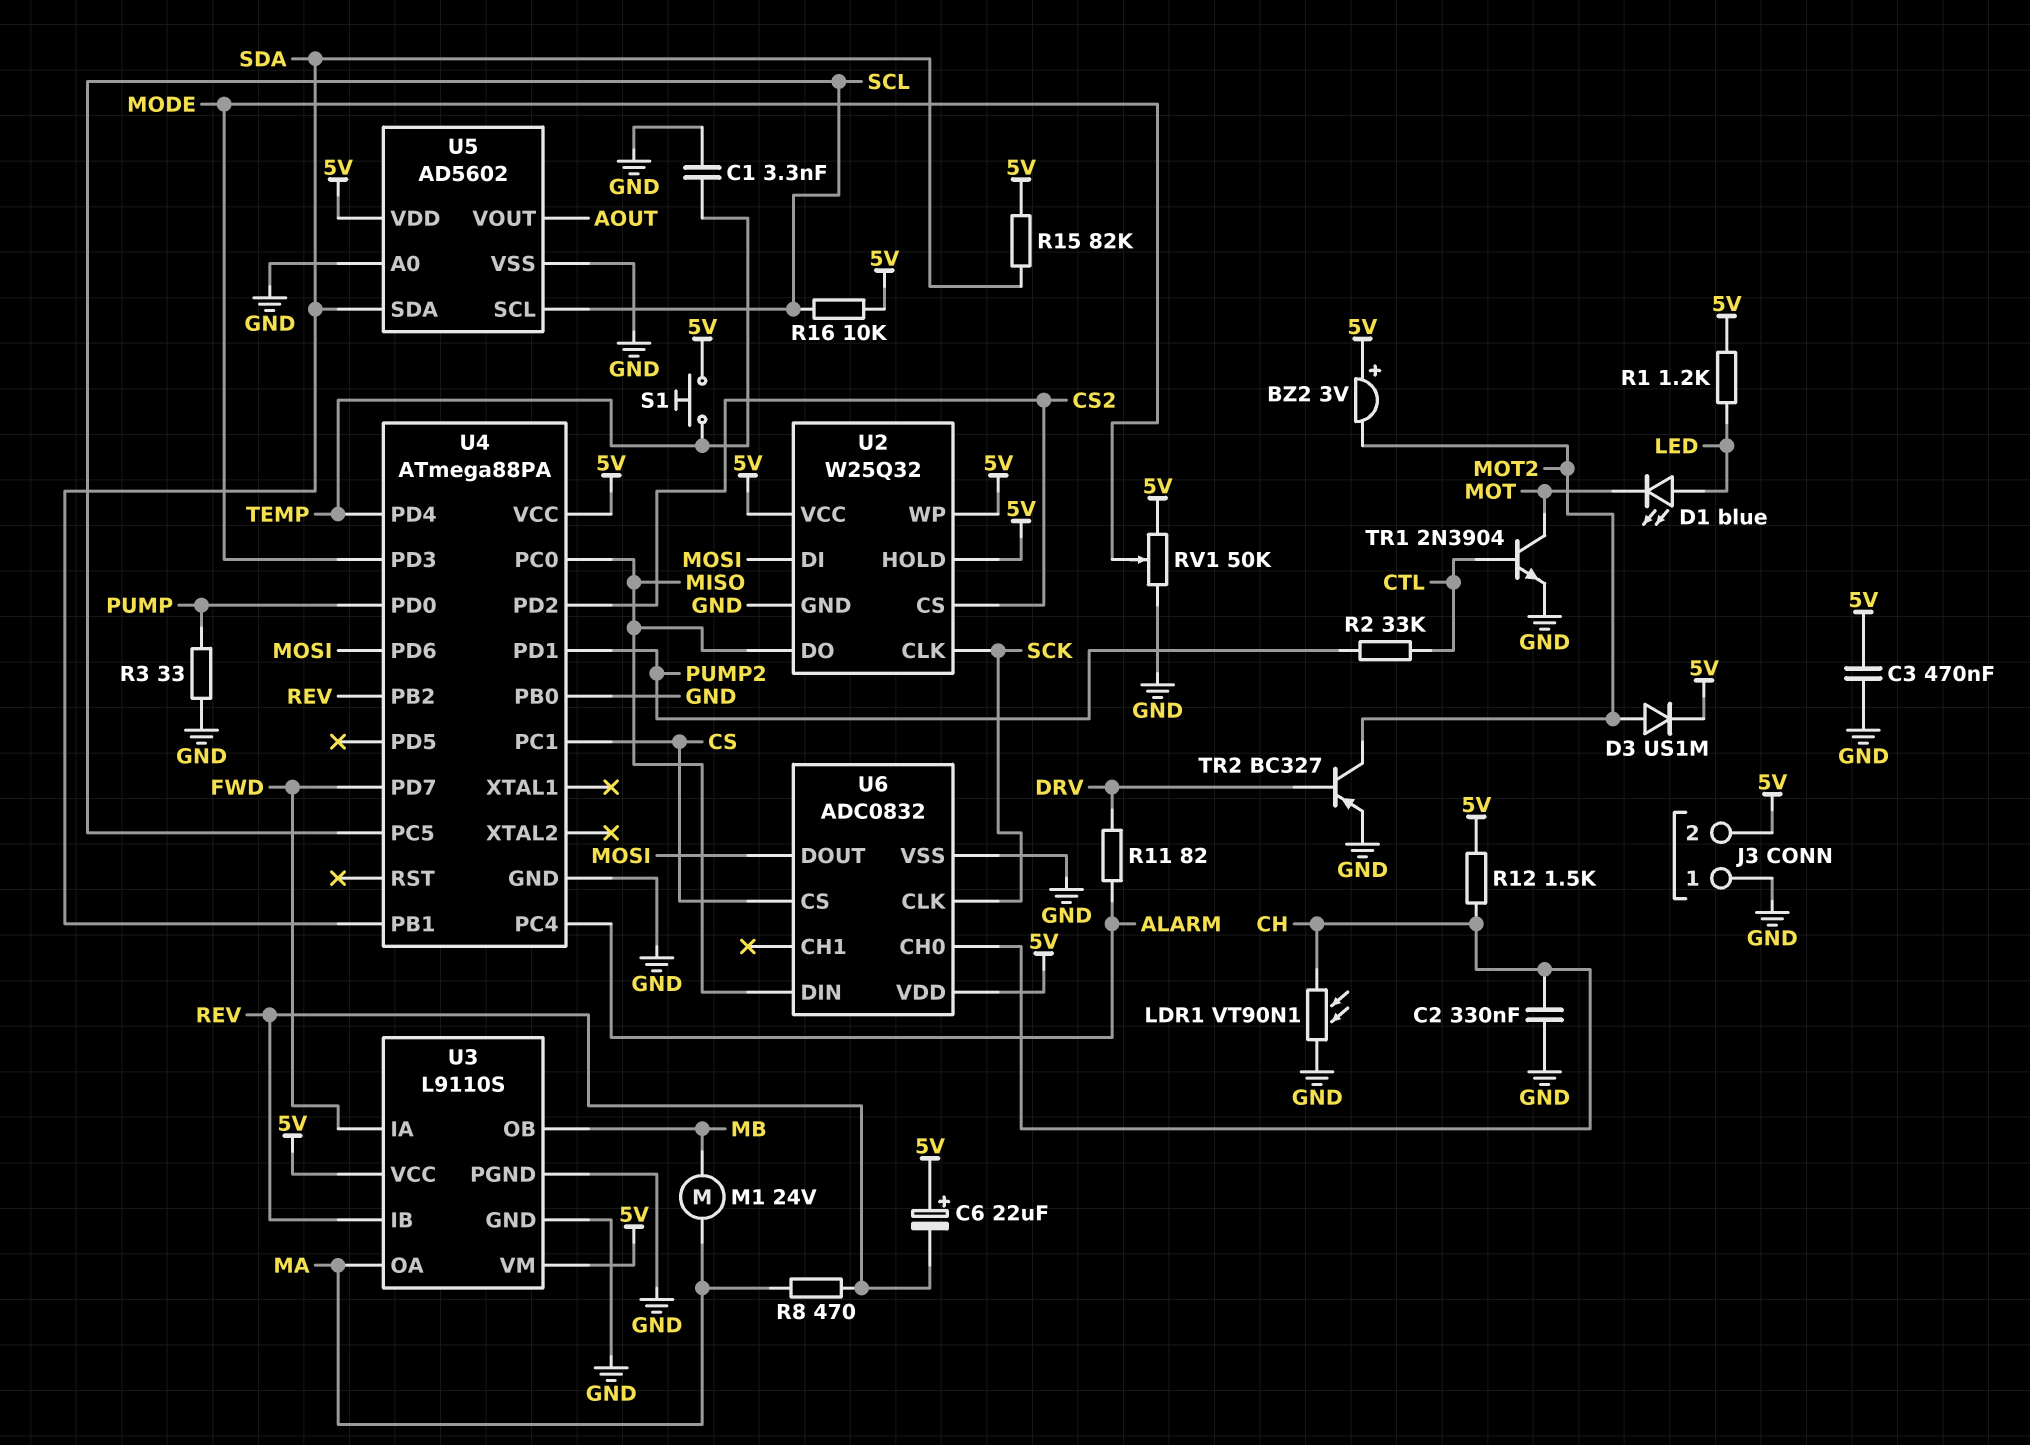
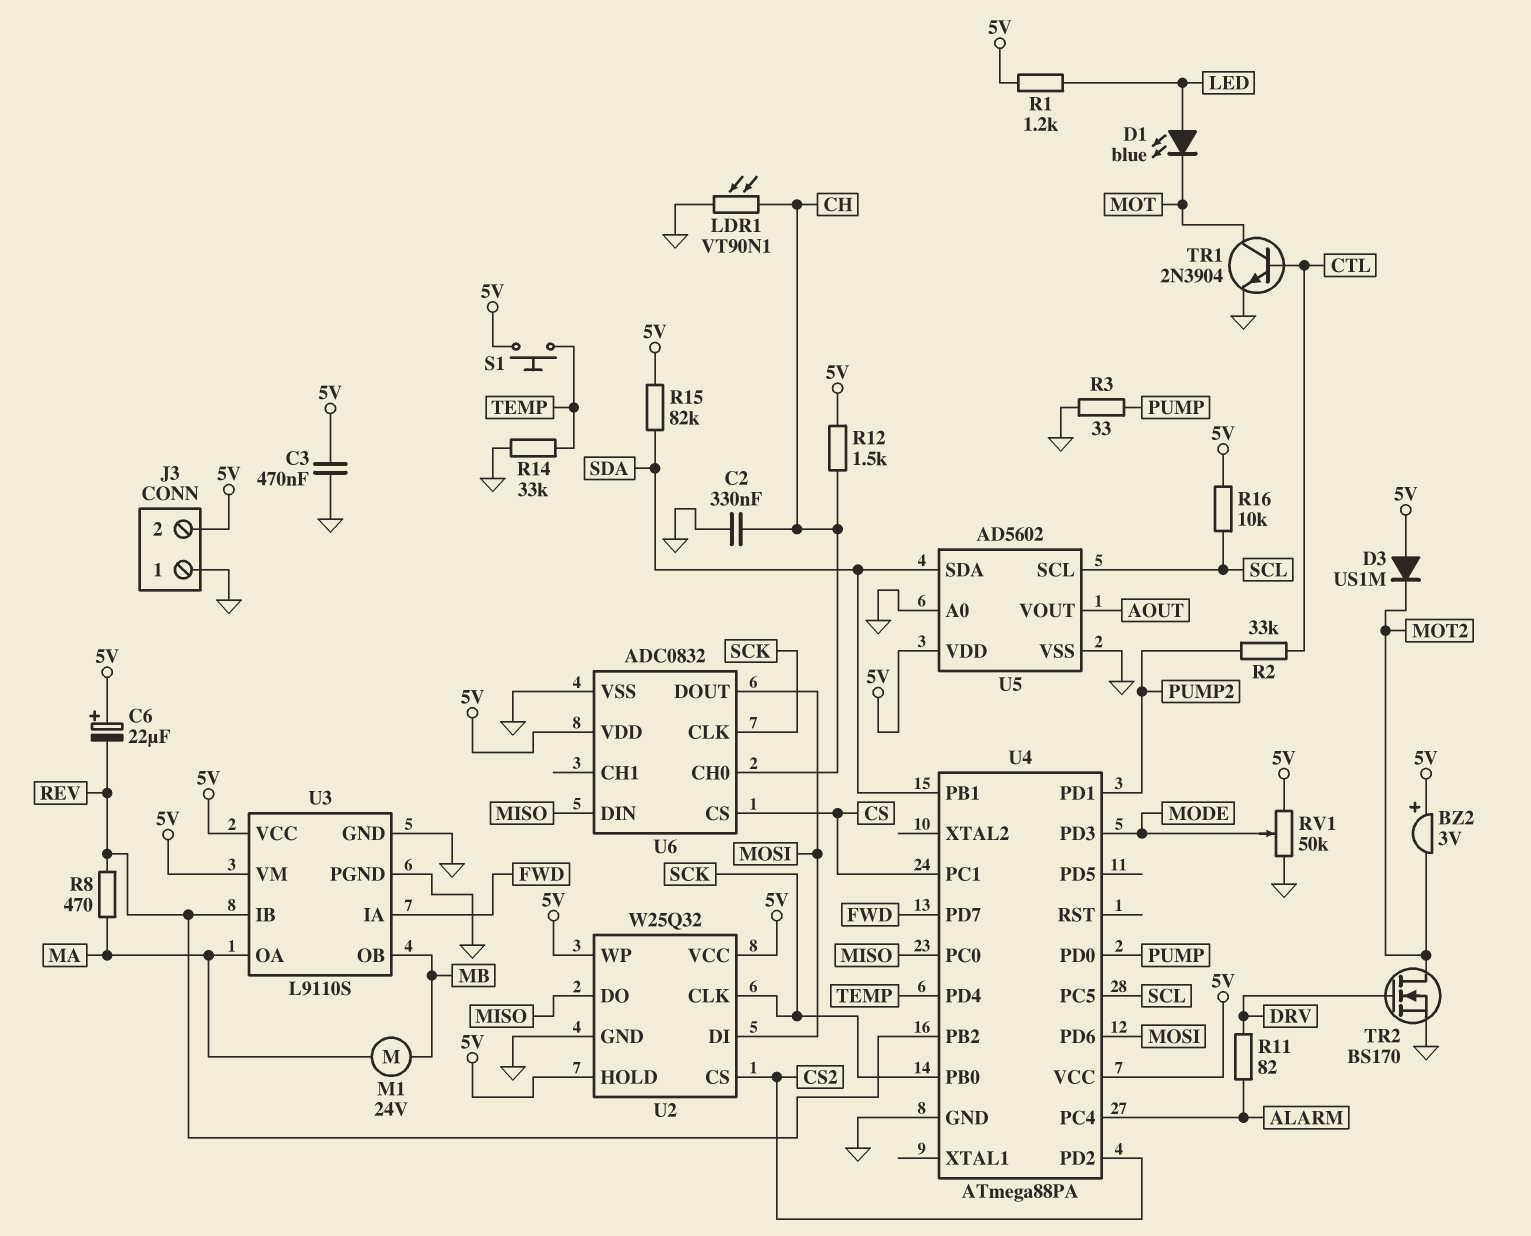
C1: 3.3nF (GND, TEMP) -> none
D3: diode US1M (A MOT2, K 5V) -> diode US1M (A 5V, K MOT2)
R14: none -> 33k (GND, TEMP)
TR2: PNP BC327 (B DRV, C MOT2, E GND) -> NMOS BS170 (G DRV, D MOT2, S GND)
U4 pin PB0: GND -> SCK

